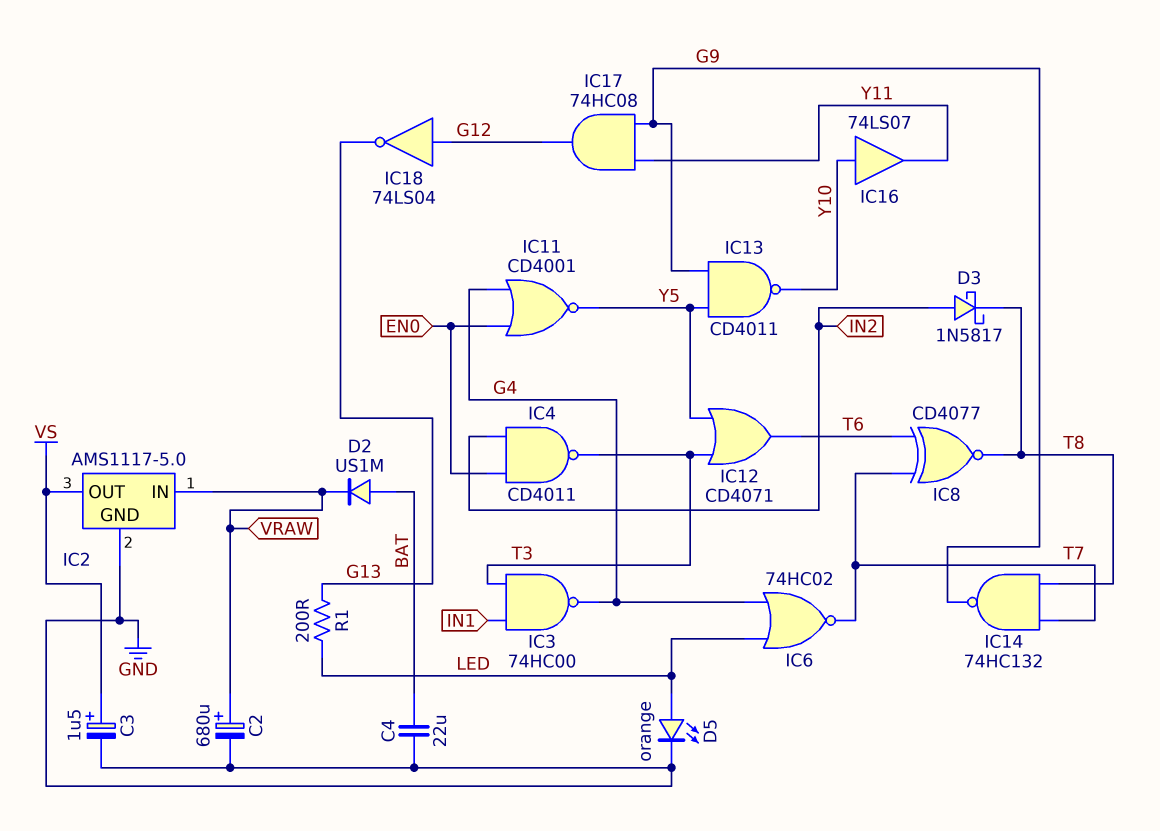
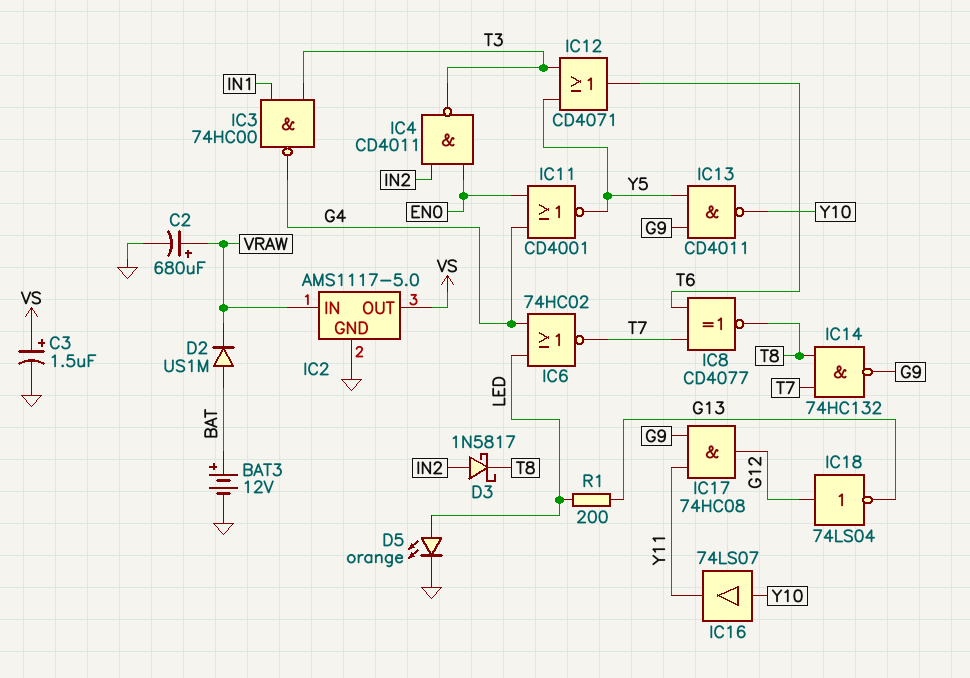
BAT3: none -> 12V (plus BAT, minus GND)
C4: 22uF (BAT, GND) -> none

